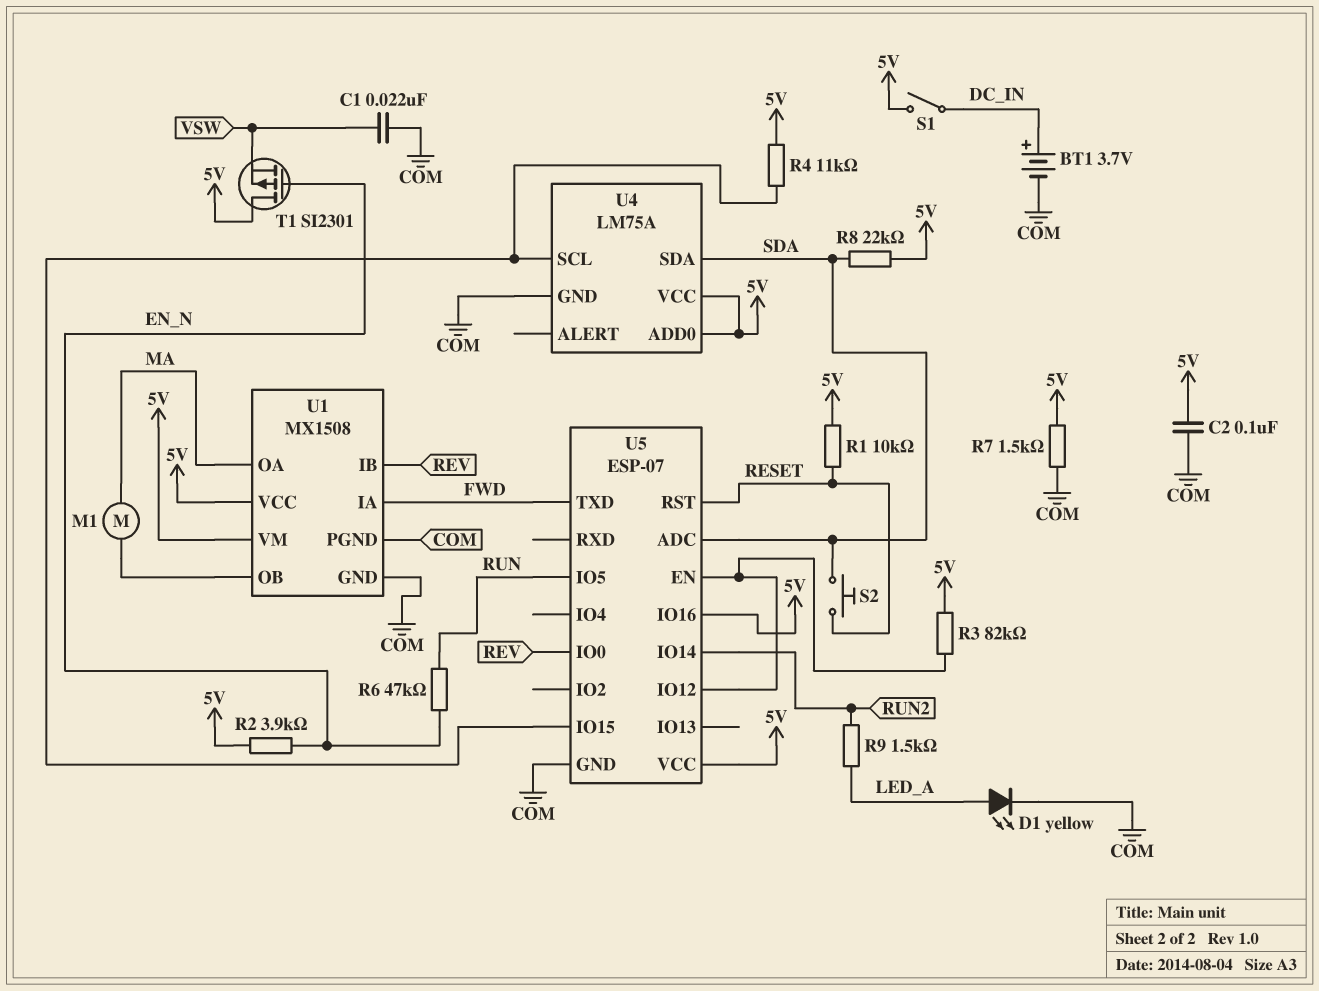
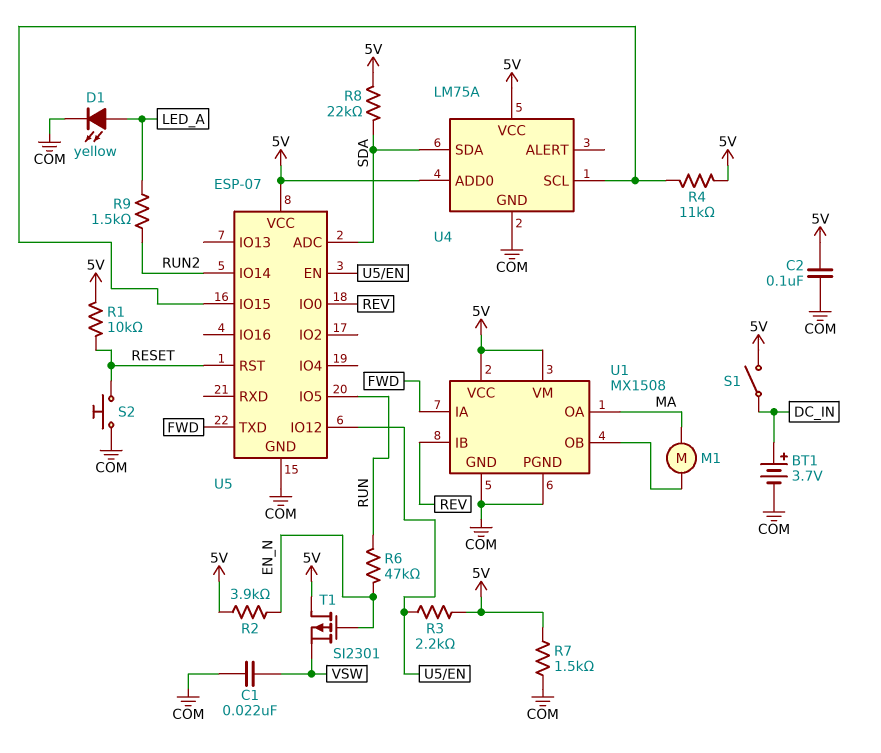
R3: 82k (5V, U5/EN) -> 2.2k (5V, U5/EN)
S2: button (RESET, SDA) -> button (COM, RESET)
U5 pin IO16: 5V -> none

